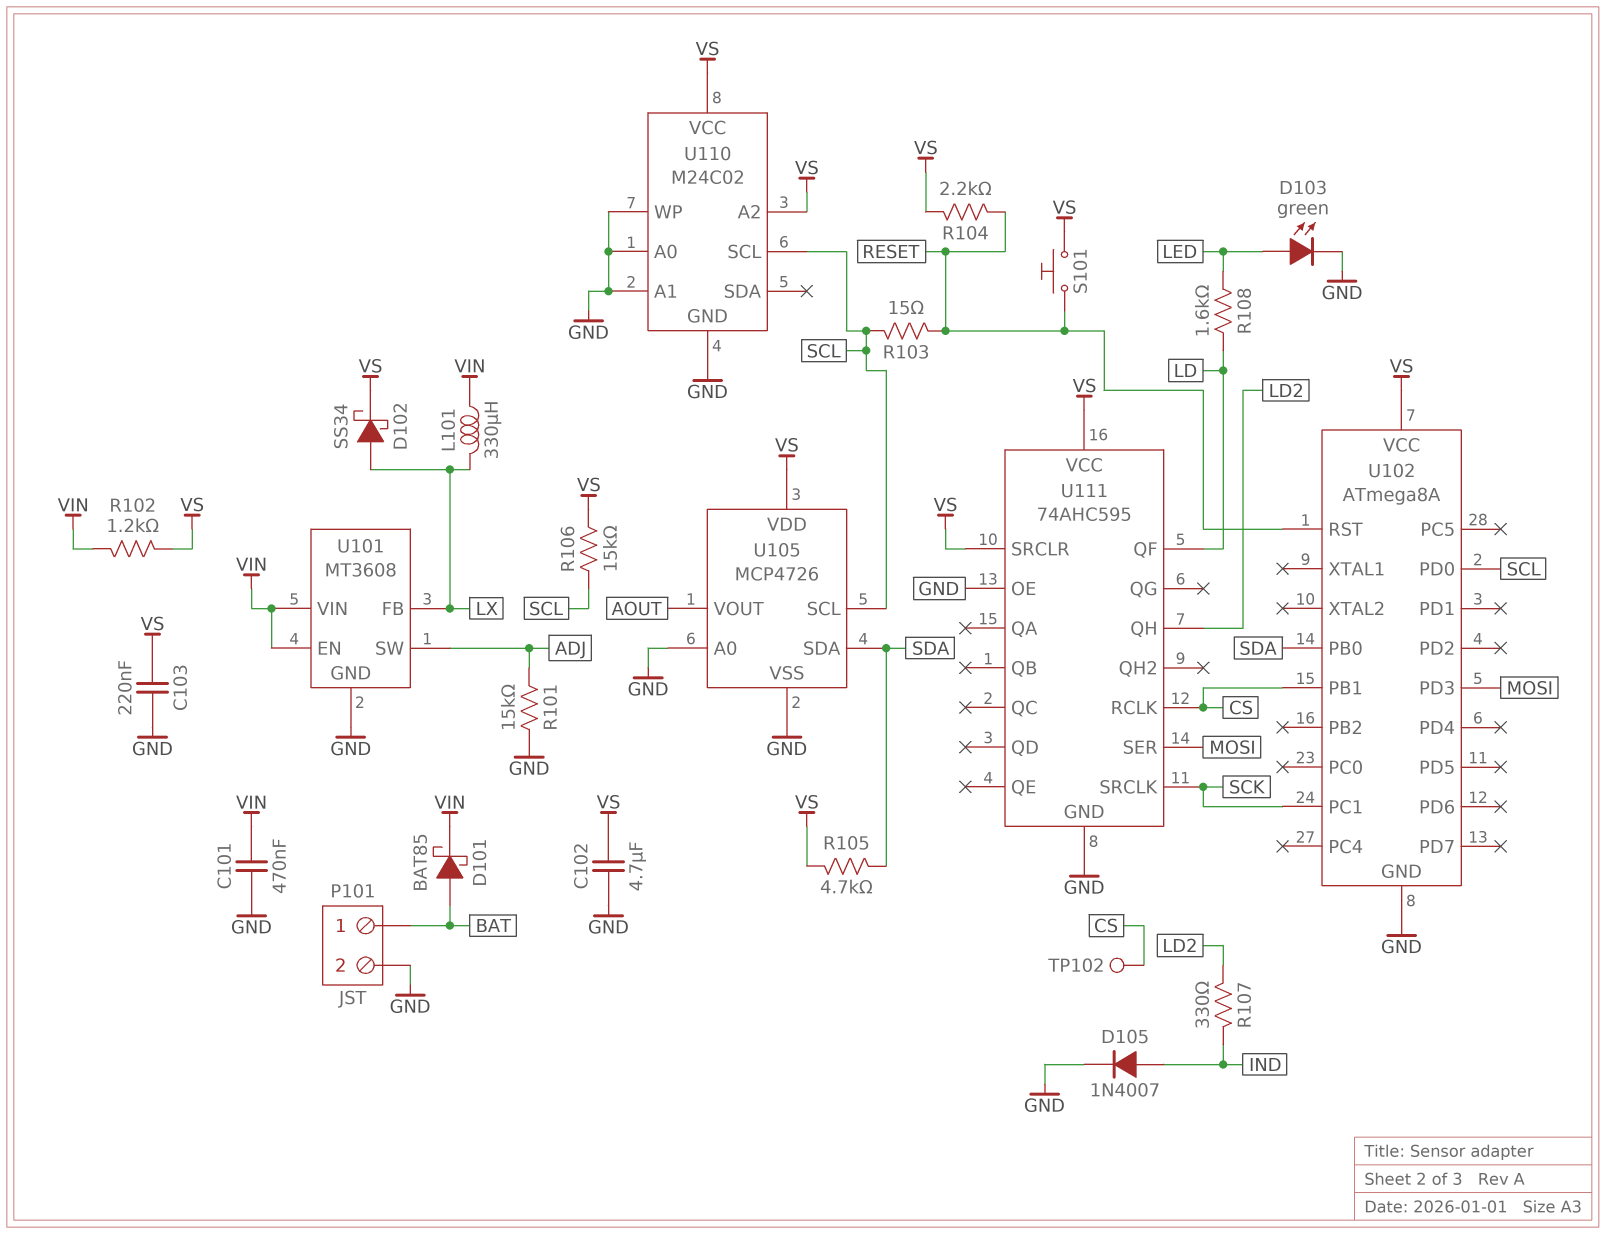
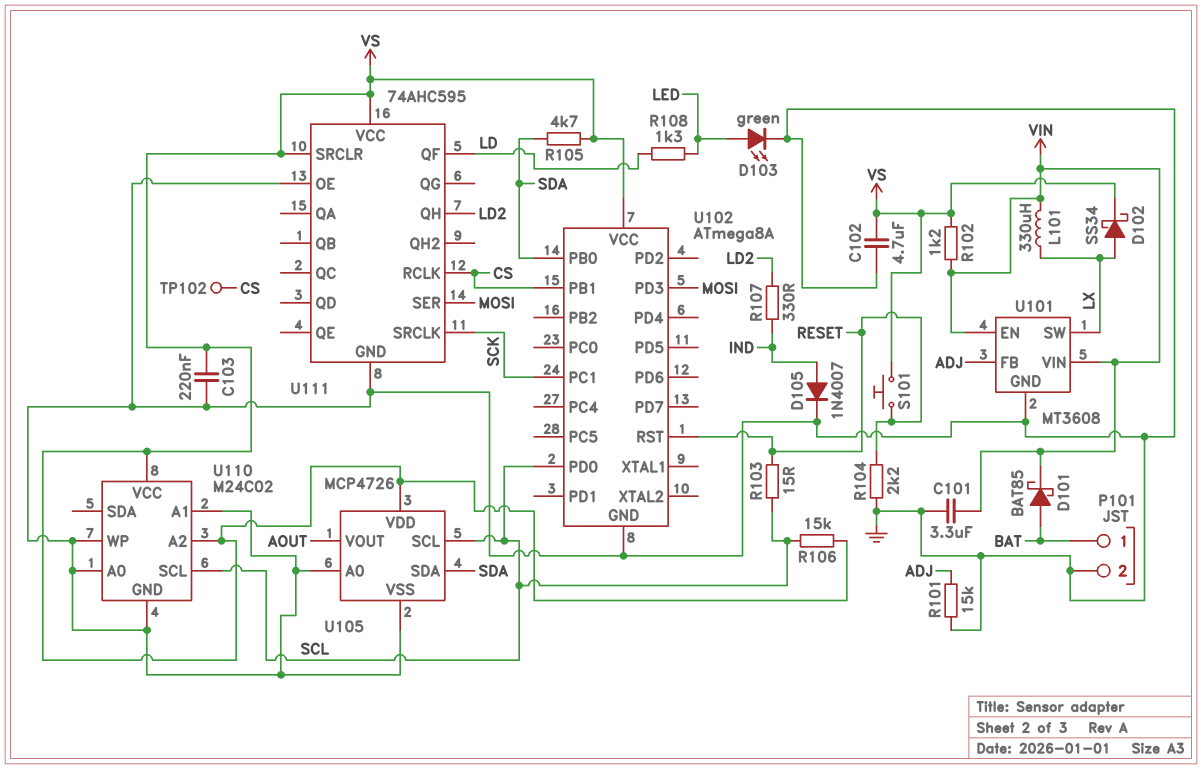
C101: 470nF (GND, VIN) -> 3.3uF (GND, VIN)
R104: 2.2k (RESET, VS) -> 2.2k (GND, RESET)
R108: 1.6k (LD, LED) -> 1.3k (LD, LED)
U101 pin FB: LX -> ADJ
U101 pin SW: ADJ -> LX

